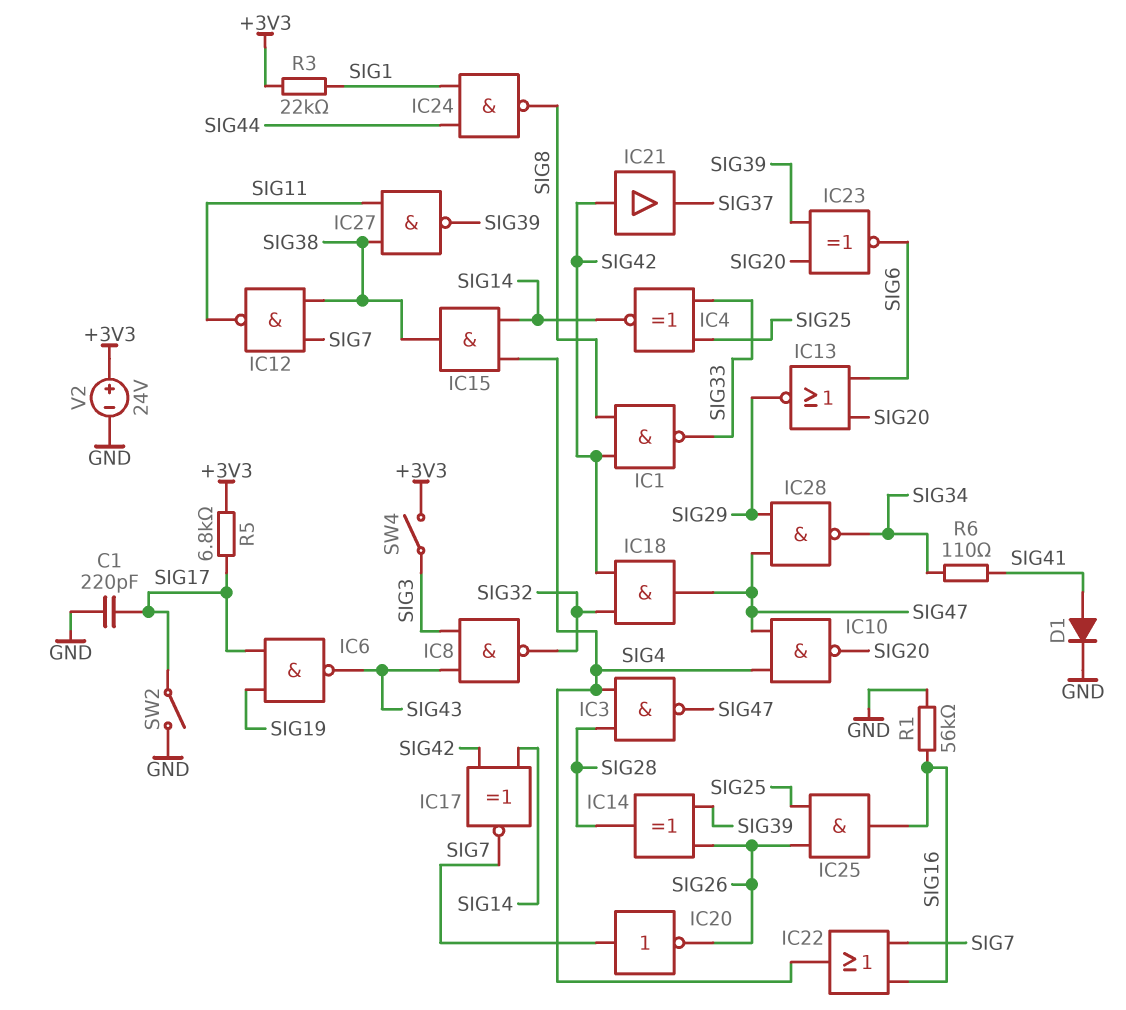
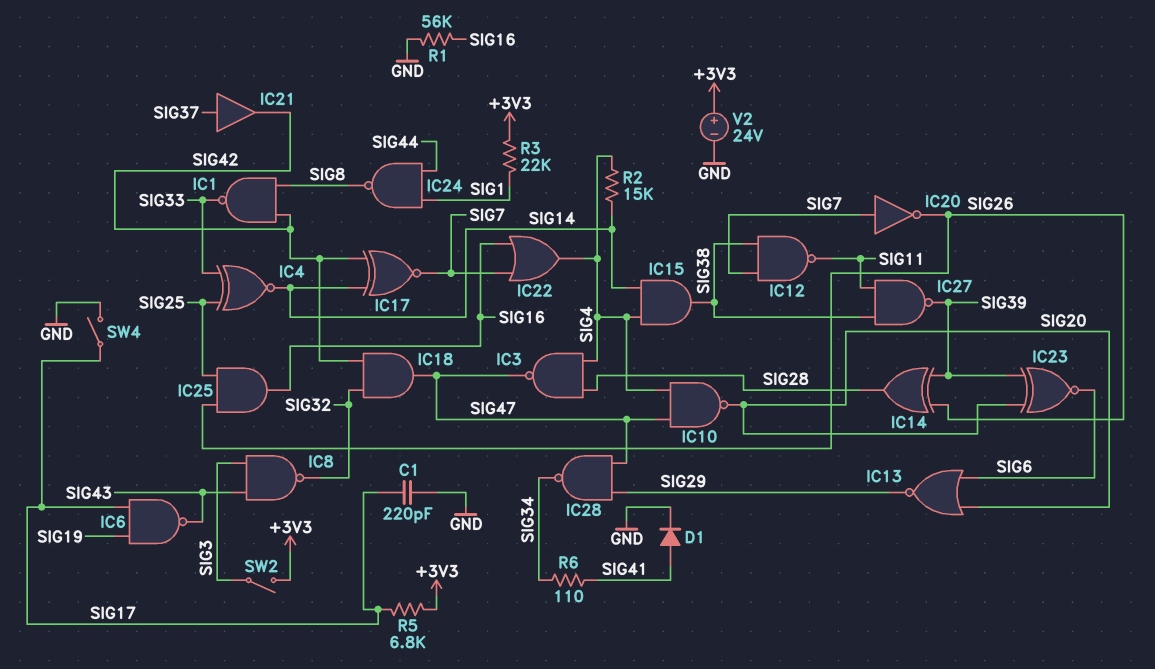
IC21: buffer (in SIG42, out SIG37) -> buffer (in SIG37, out SIG42)
R2: none -> 15k (SIG4, SIG14)
SW2: switch (GND, SIG17) -> switch (+3V3, SIG3)
SW4: switch (+3V3, SIG3) -> switch (GND, SIG17)

